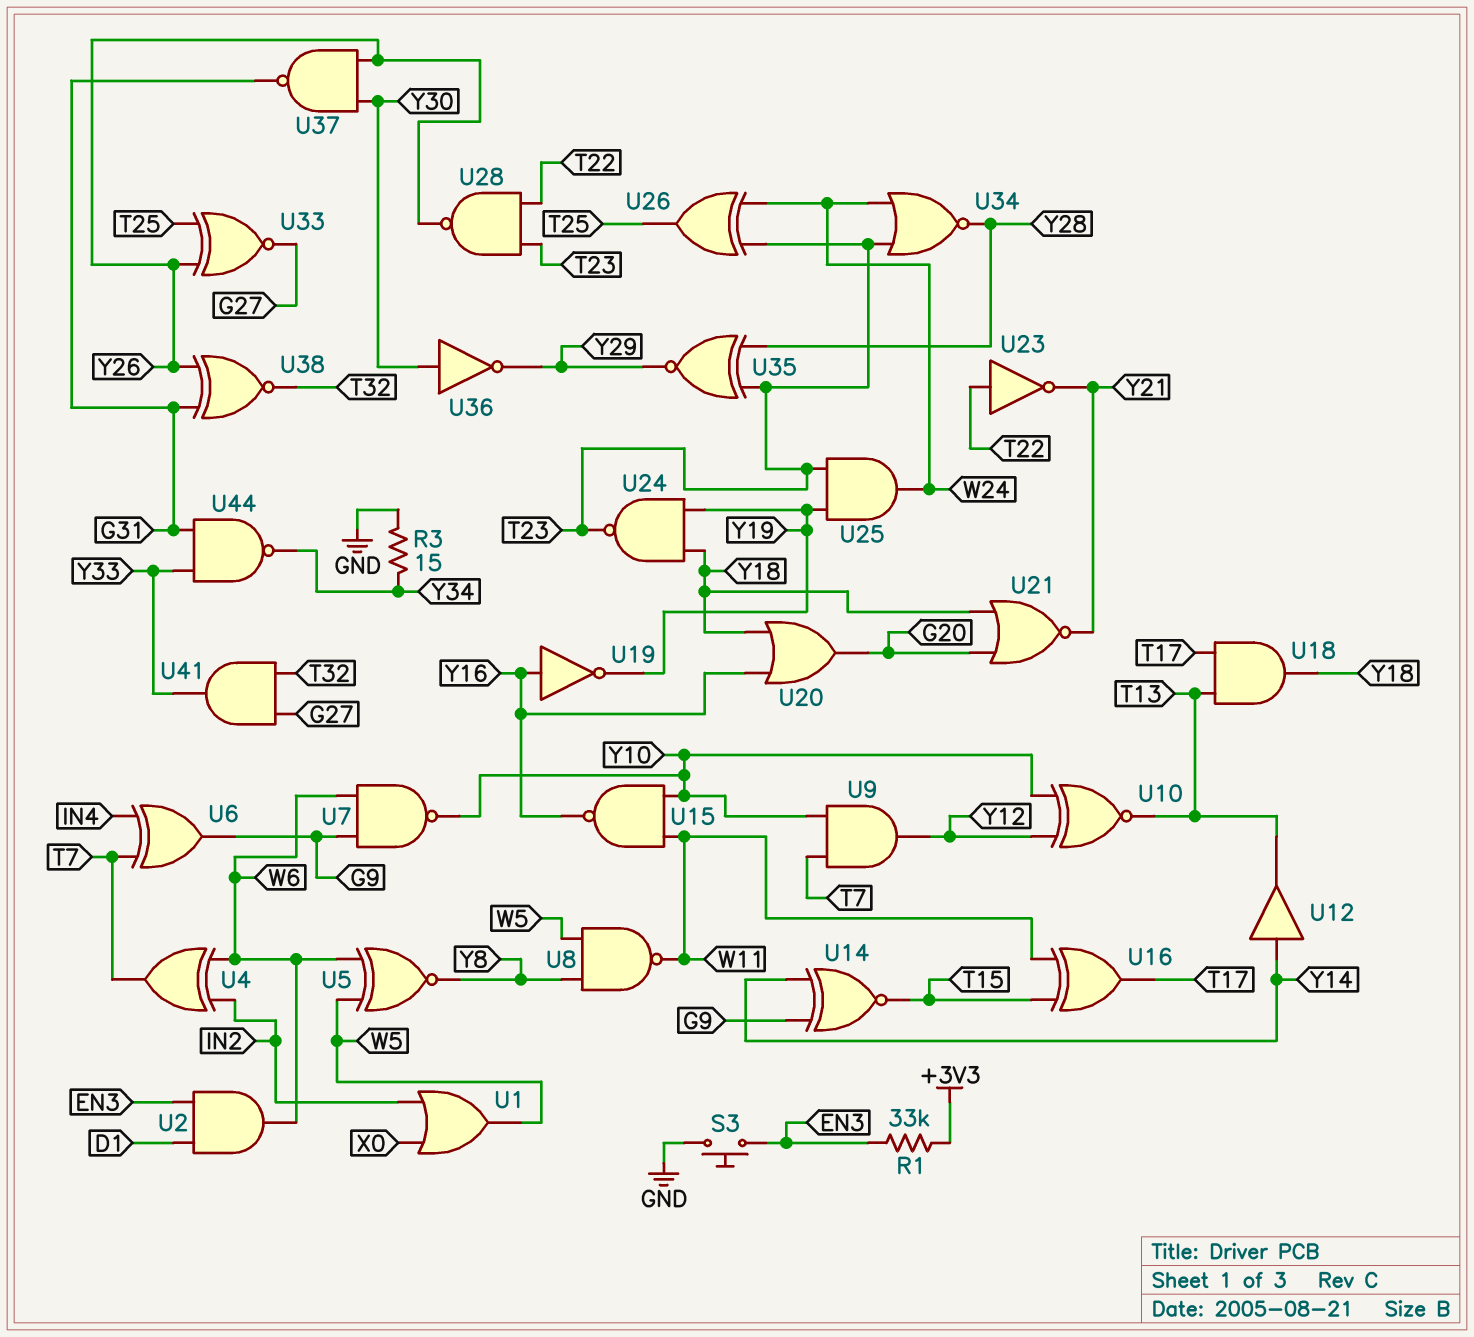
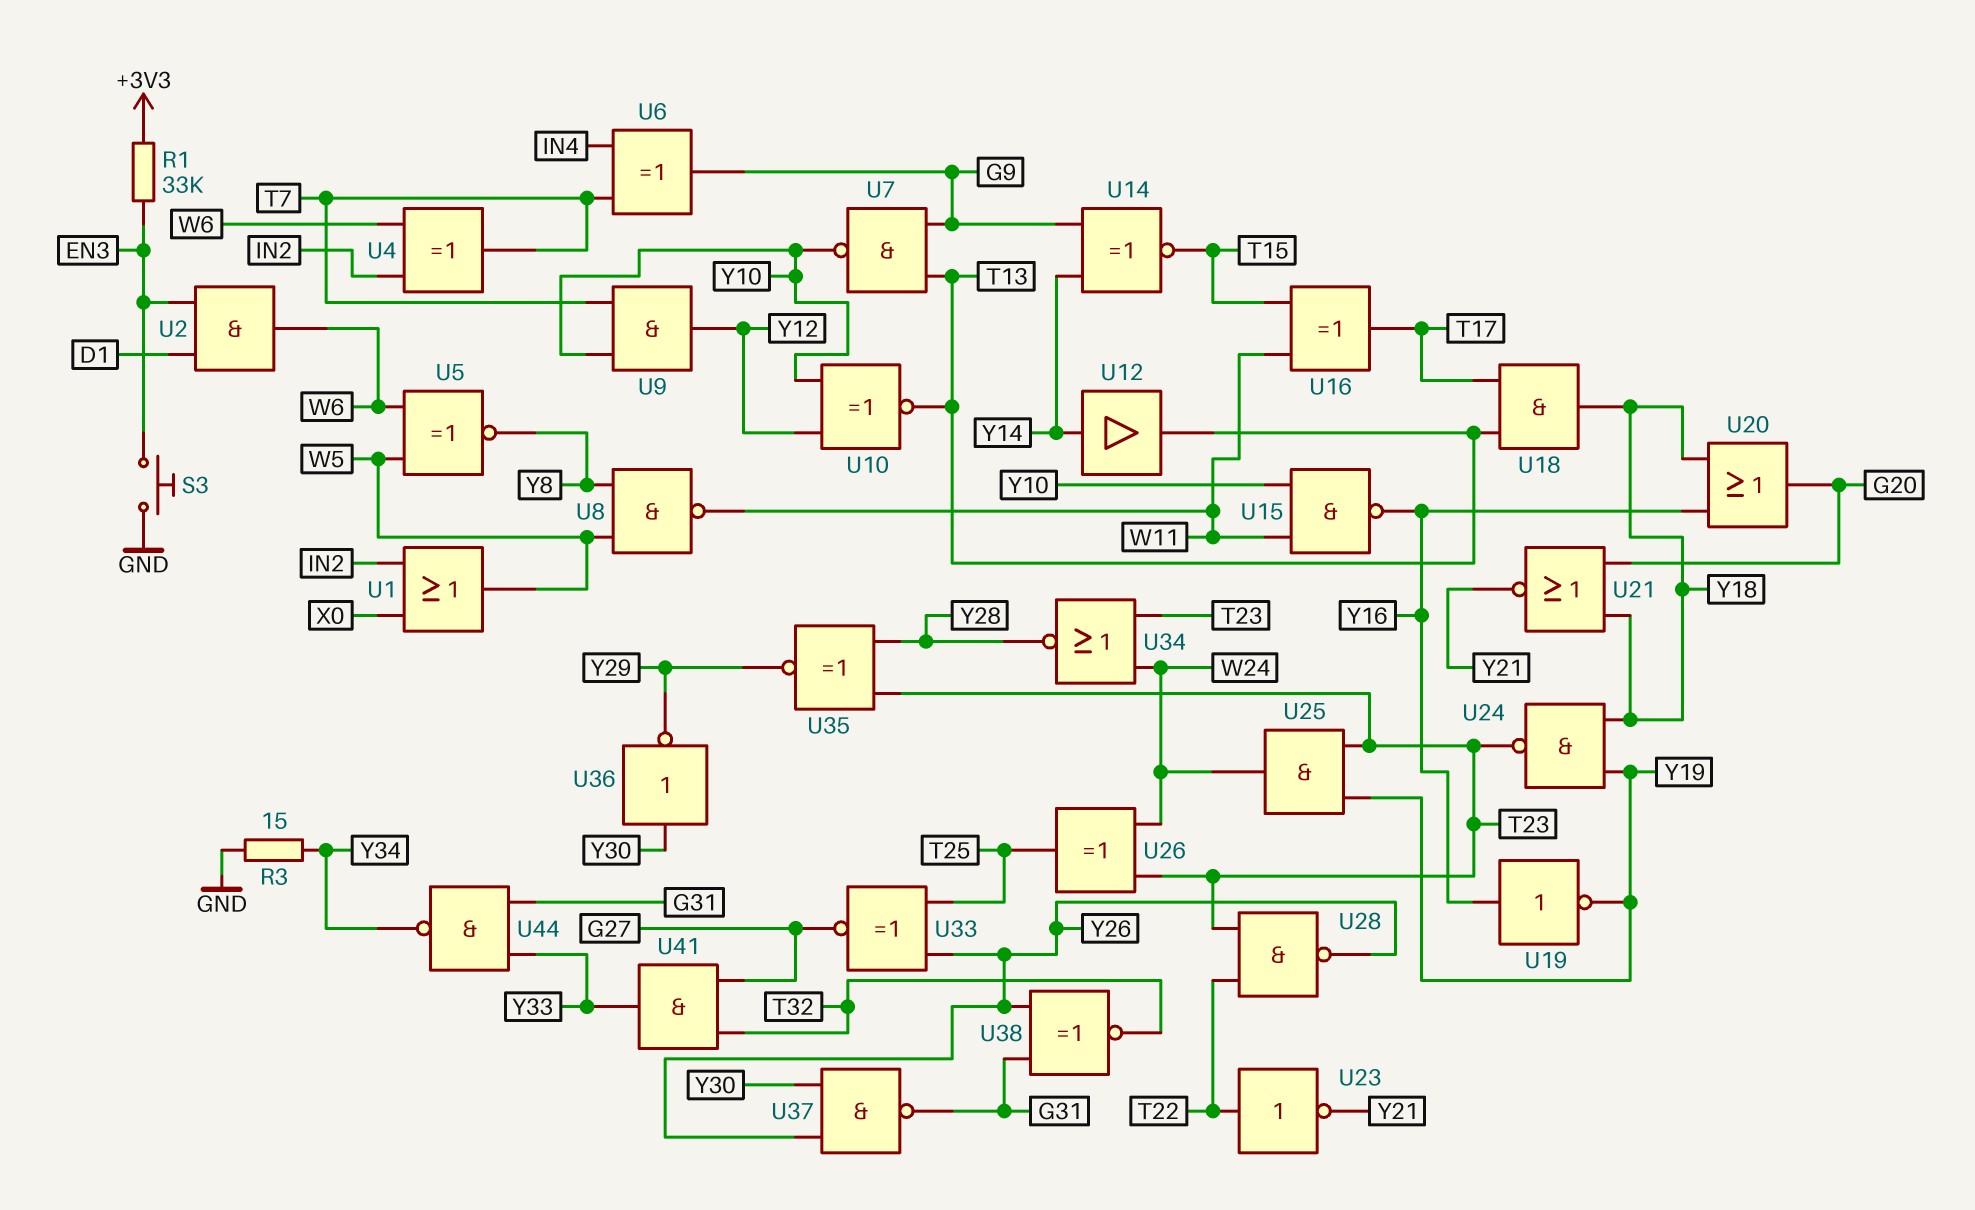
U7: NAND (in G9, in W6, out Y10) -> NAND (in G9, in T13, out Y10)

